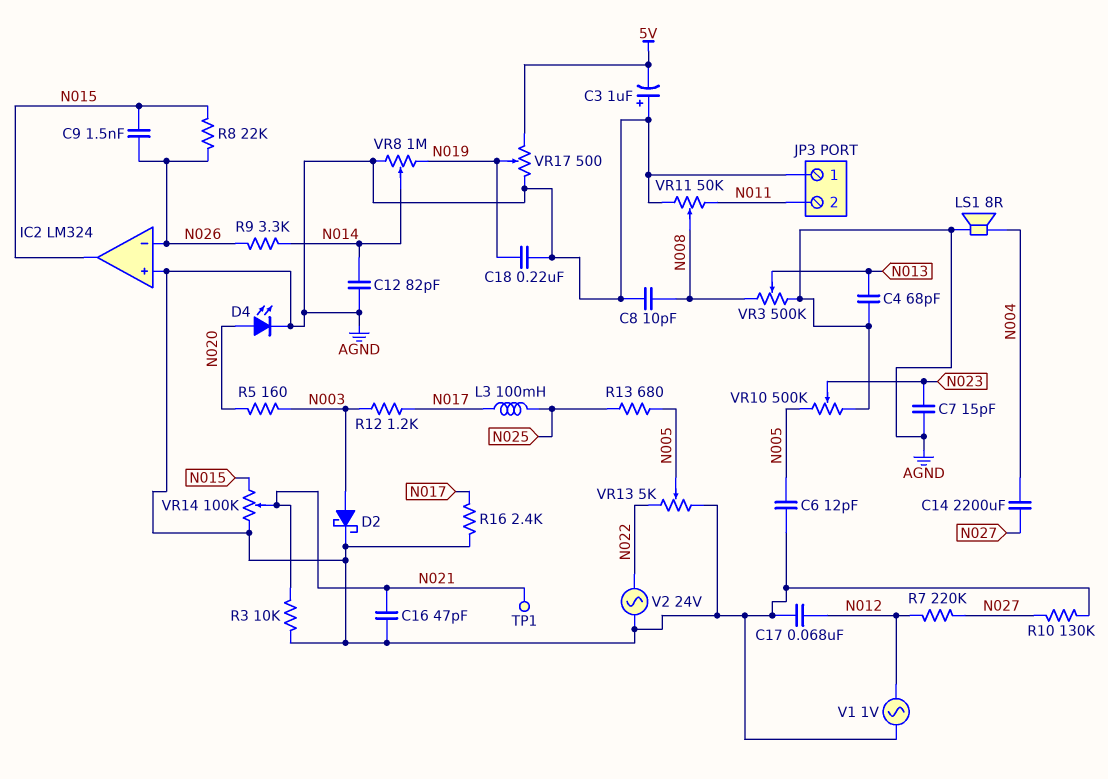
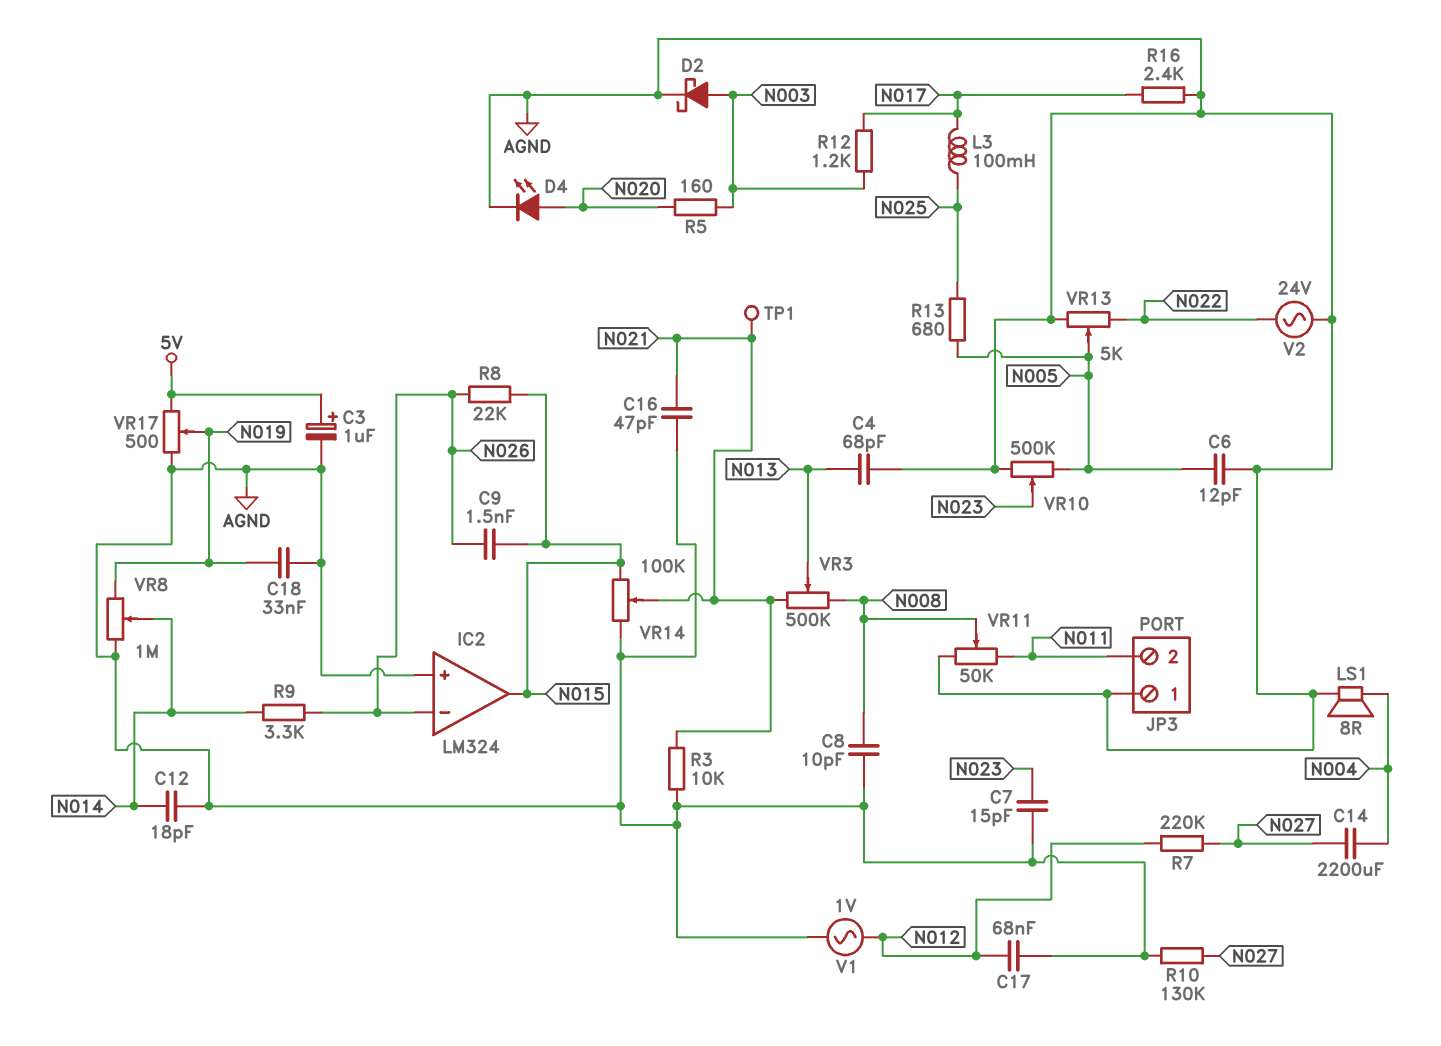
C3: 1uF (plus AGND, minus 5V) -> 1uF (plus 5V, minus AGND)
C12: 82pF (AGND, N014) -> 18pF (AGND, N014)
C18: 220nF (AGND, N019) -> 33nF (AGND, N019)
VR3: 500k (AGND, N008, wiper N013) -> 500k (N008, N021, wiper N013)

